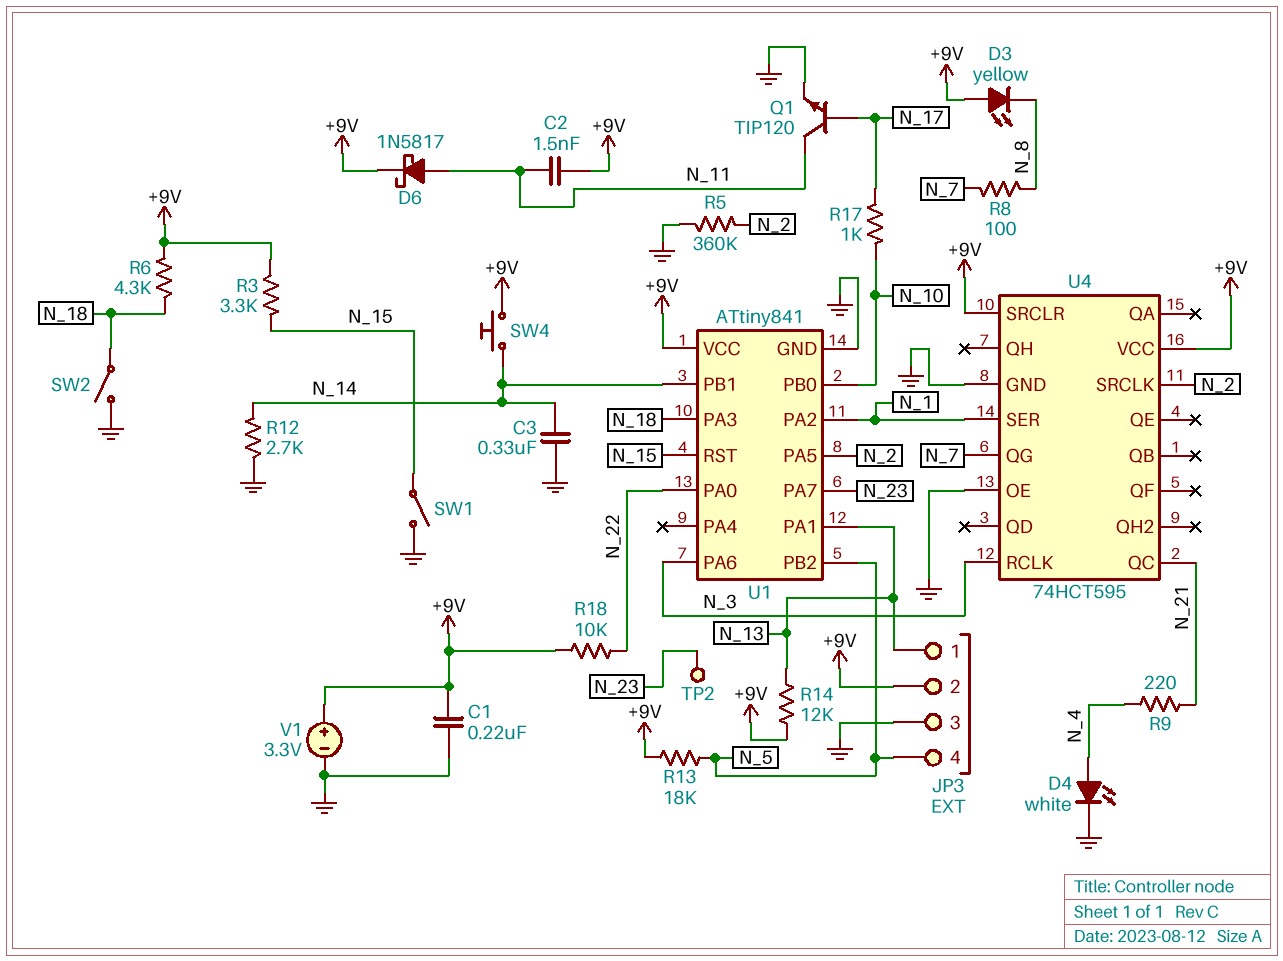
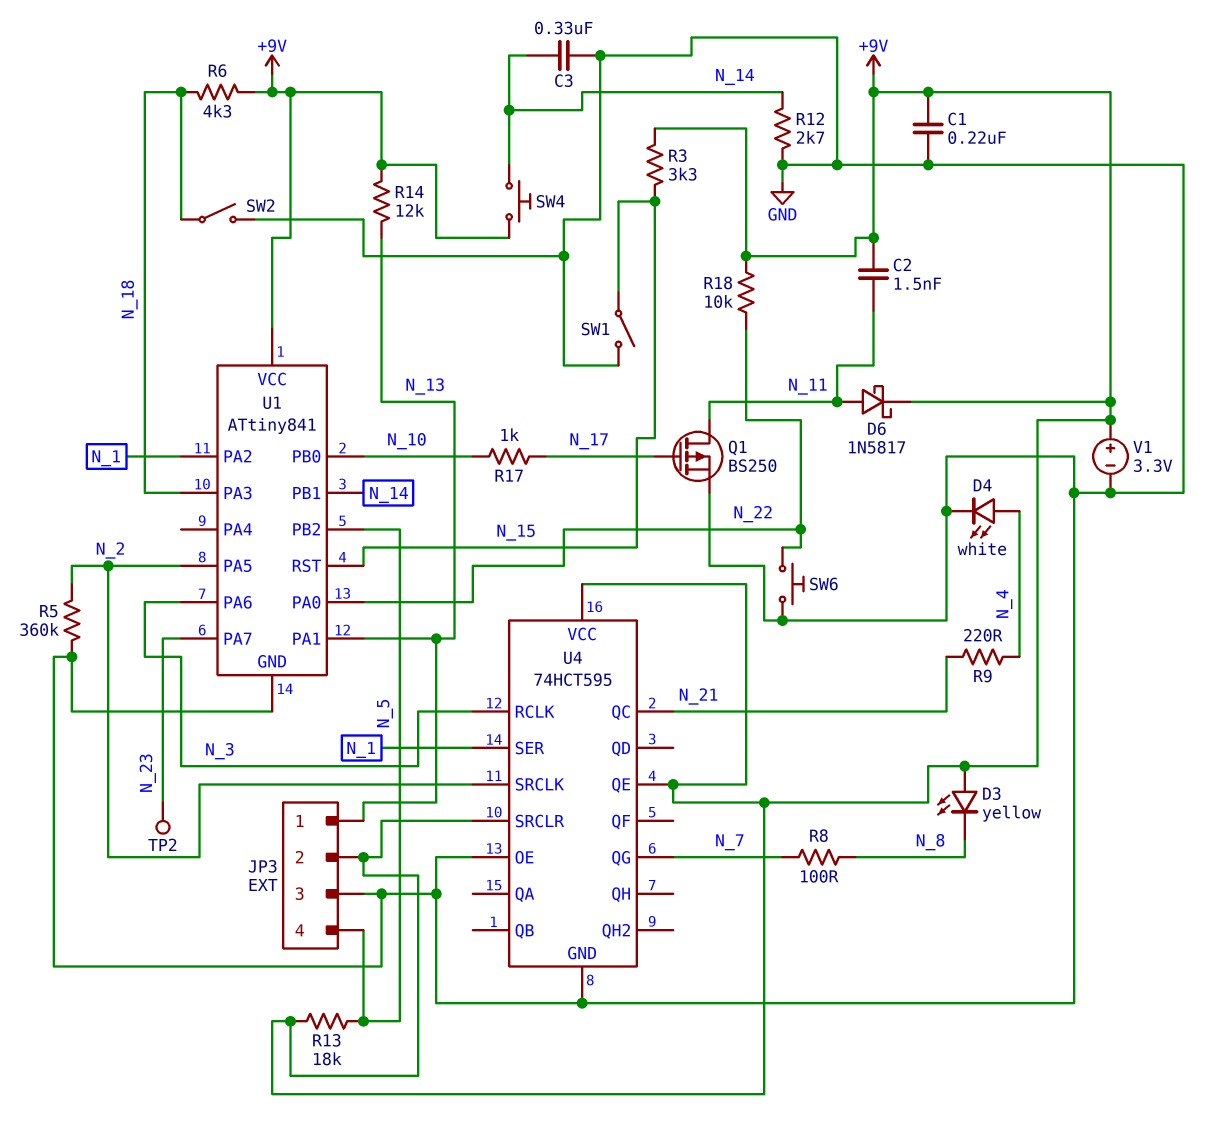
Q1: NPN TIP120 (B N_17, C N_11, E GND) -> PMOS BS250 (G N_17, D N_11, S GND)
SW6: none -> button (GND, N_22)
U4 pin QE: none -> +9V

